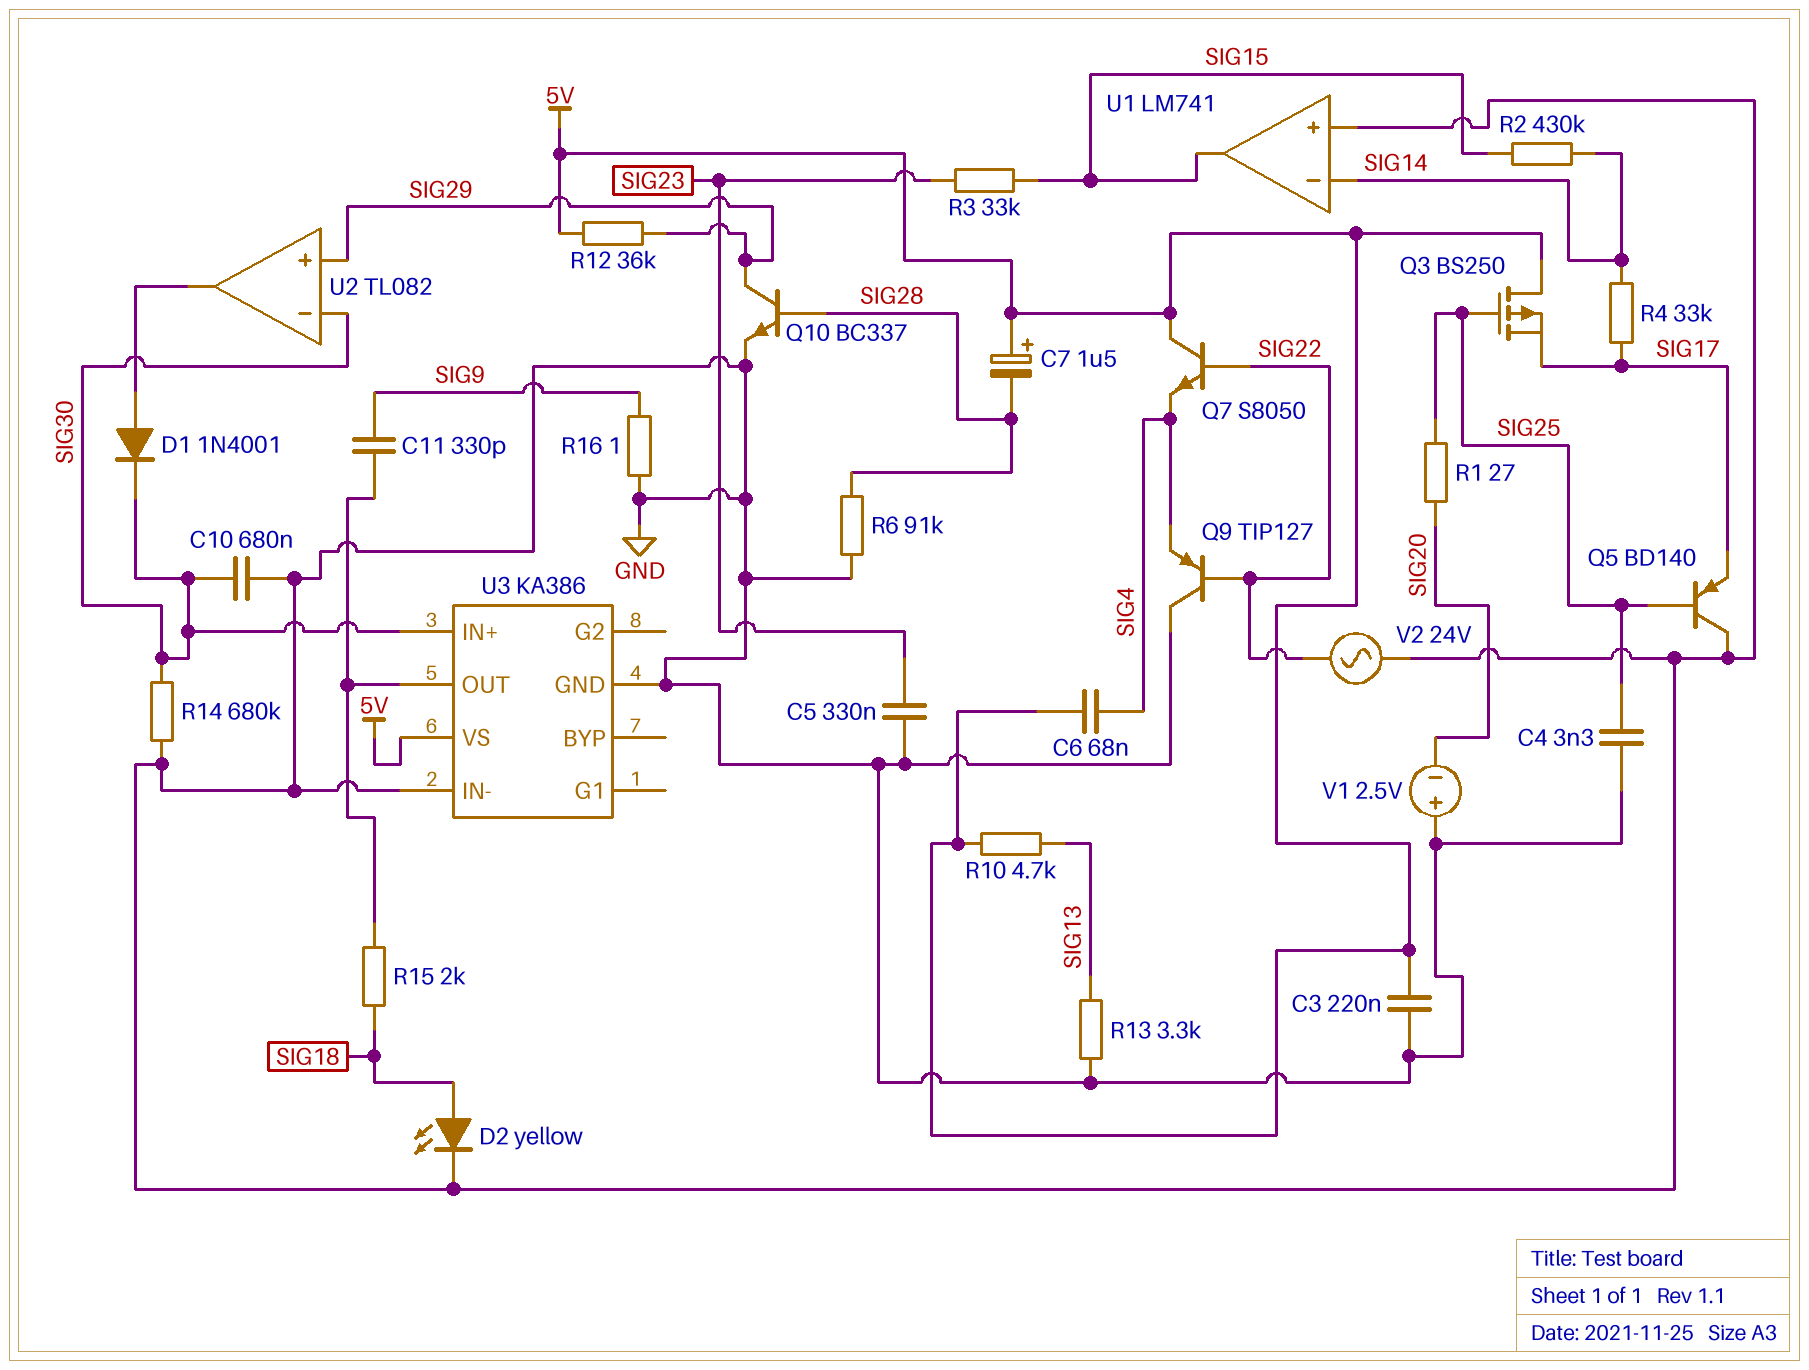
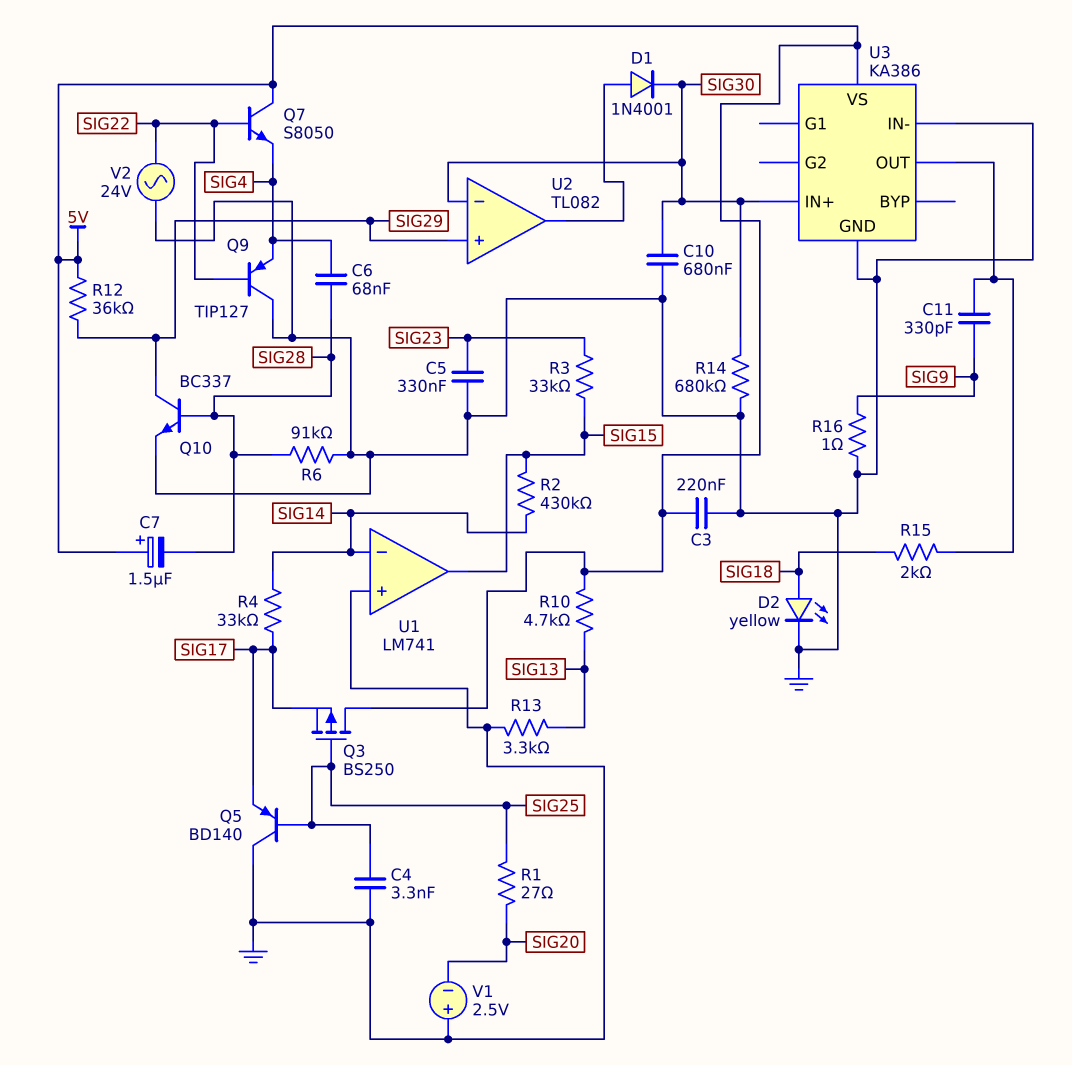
C6: 68nF (5V, SIG4) -> 68nF (SIG4, SIG28)

